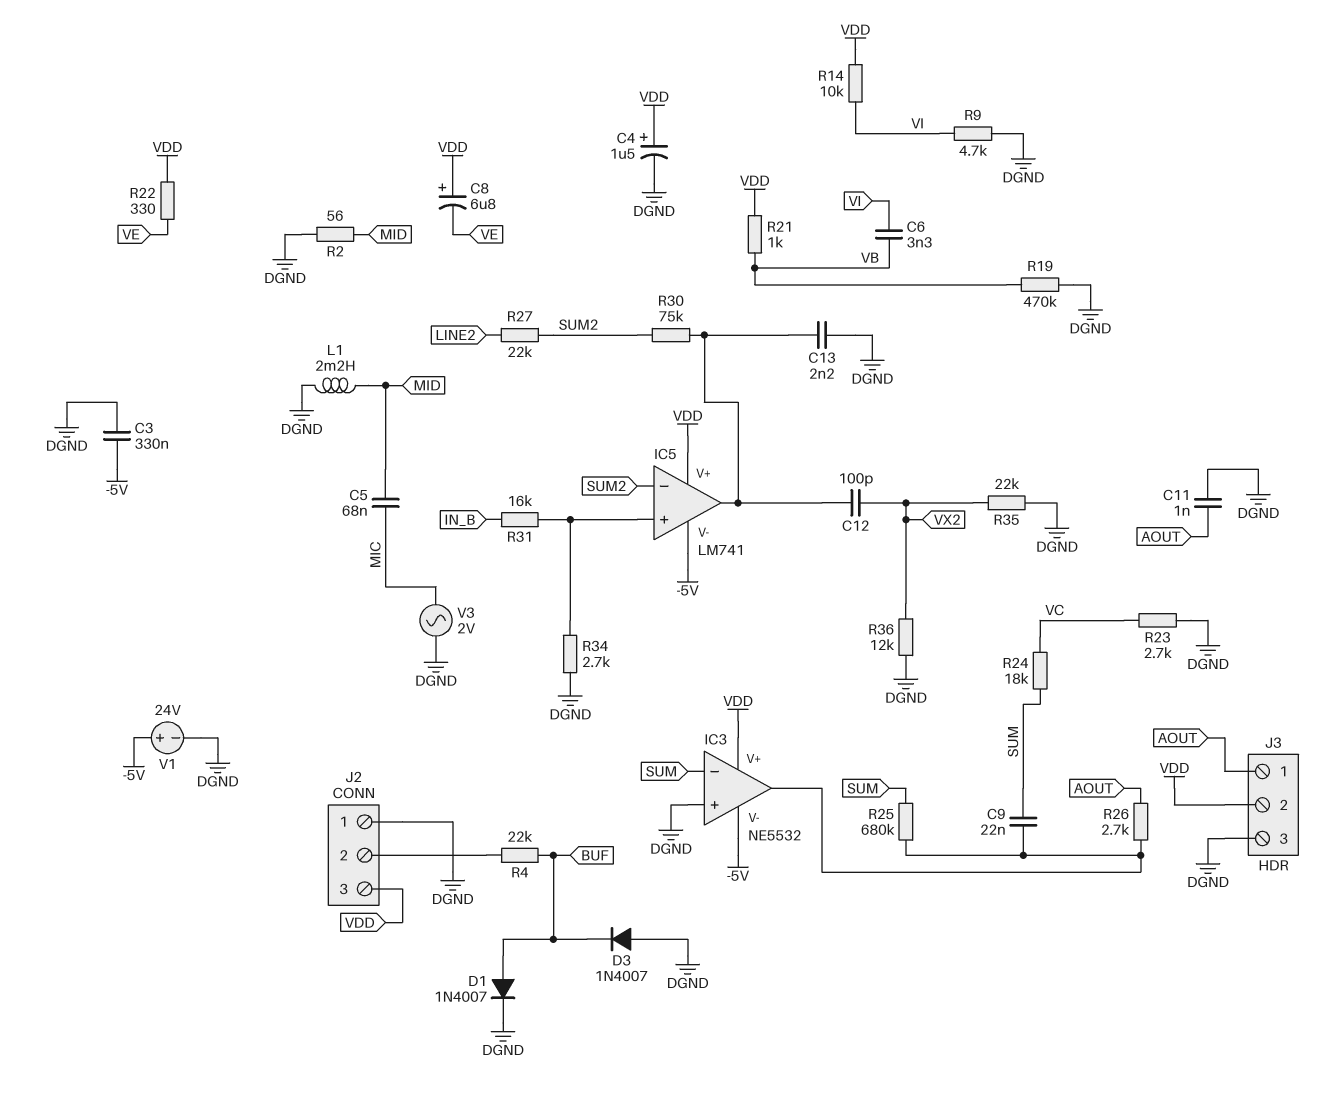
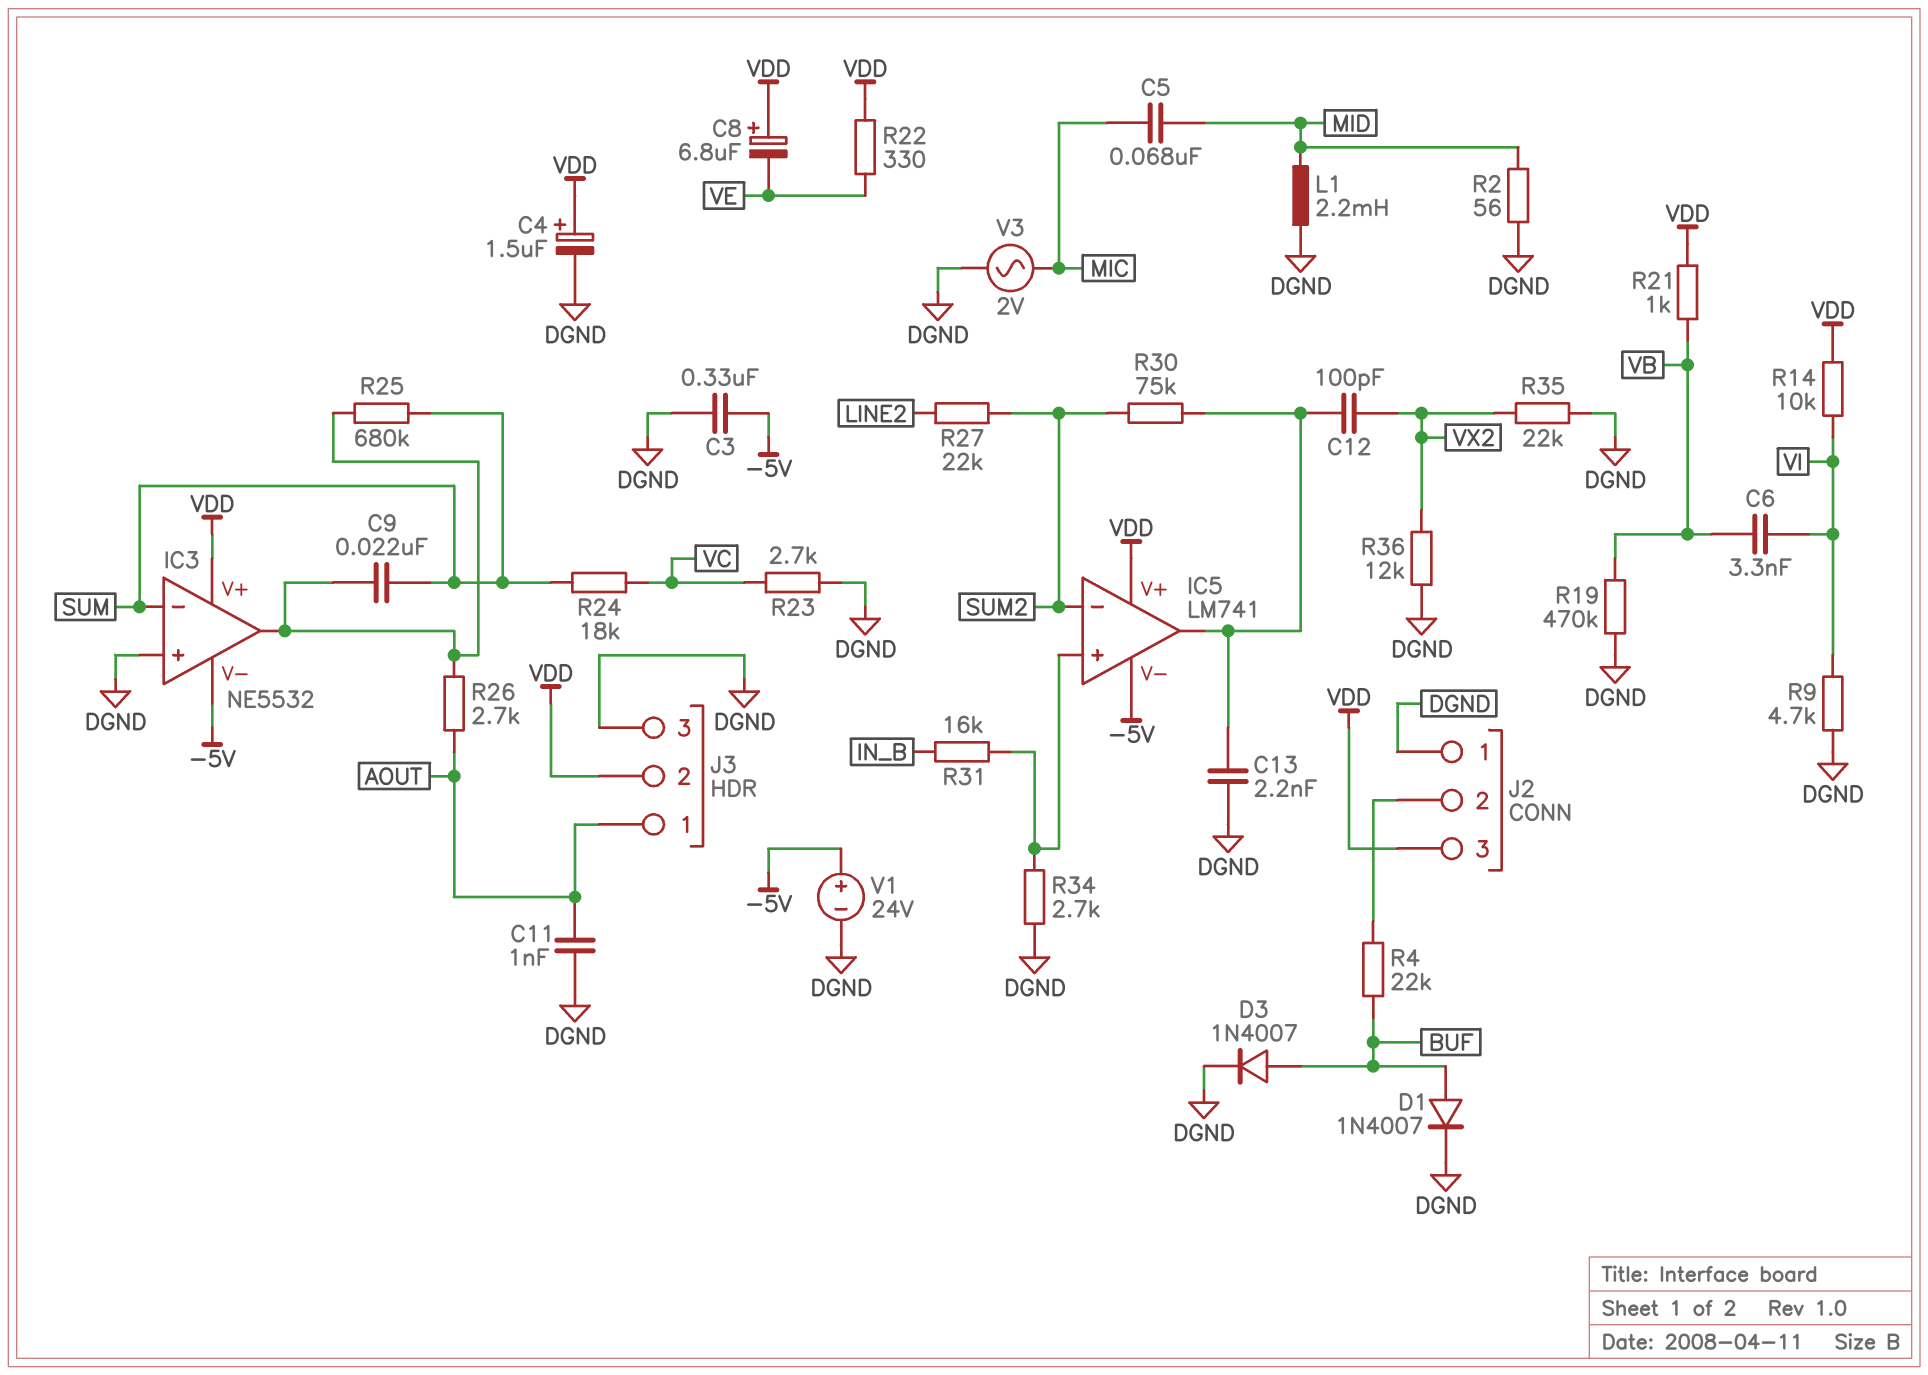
D3: diode 1N4007 (A DGND, K BUF) -> diode 1N4007 (A BUF, K DGND)

